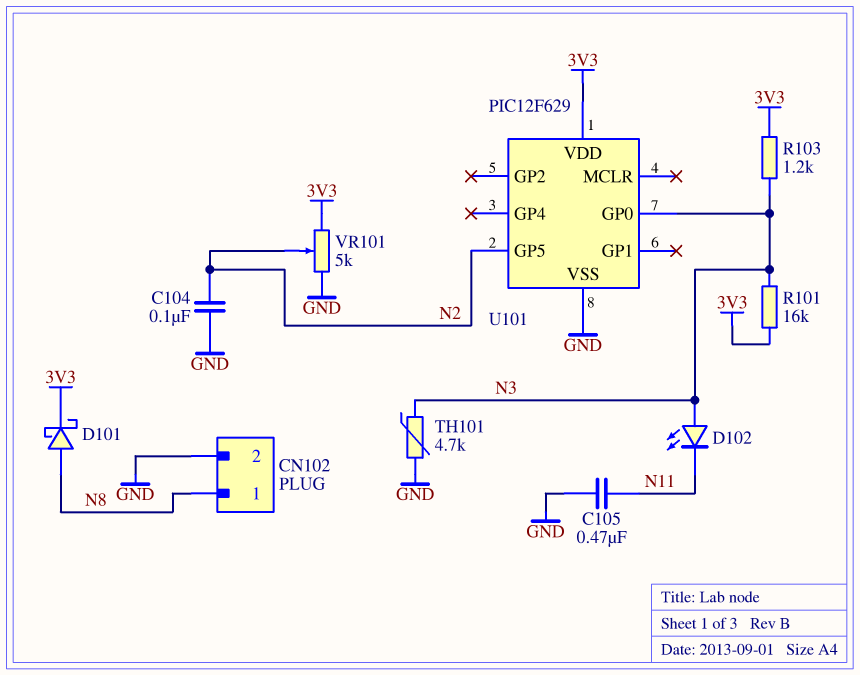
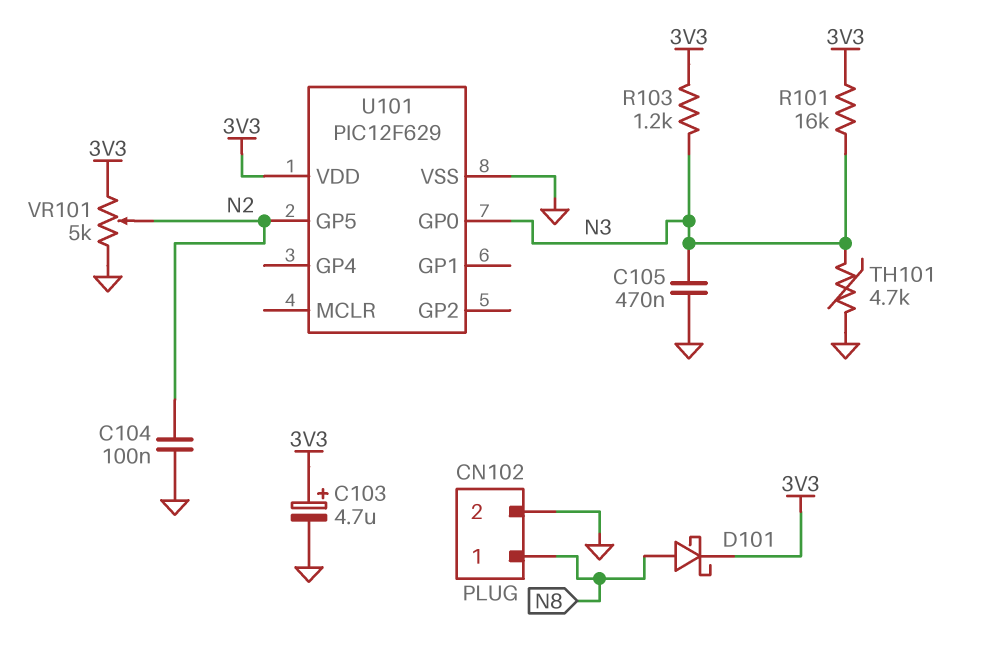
C103: none -> 4.7uF (plus 3V3, minus GND)
C105: 470nF (GND, N11) -> 470nF (GND, N3)
D102: LED (A N3, K N11) -> none

